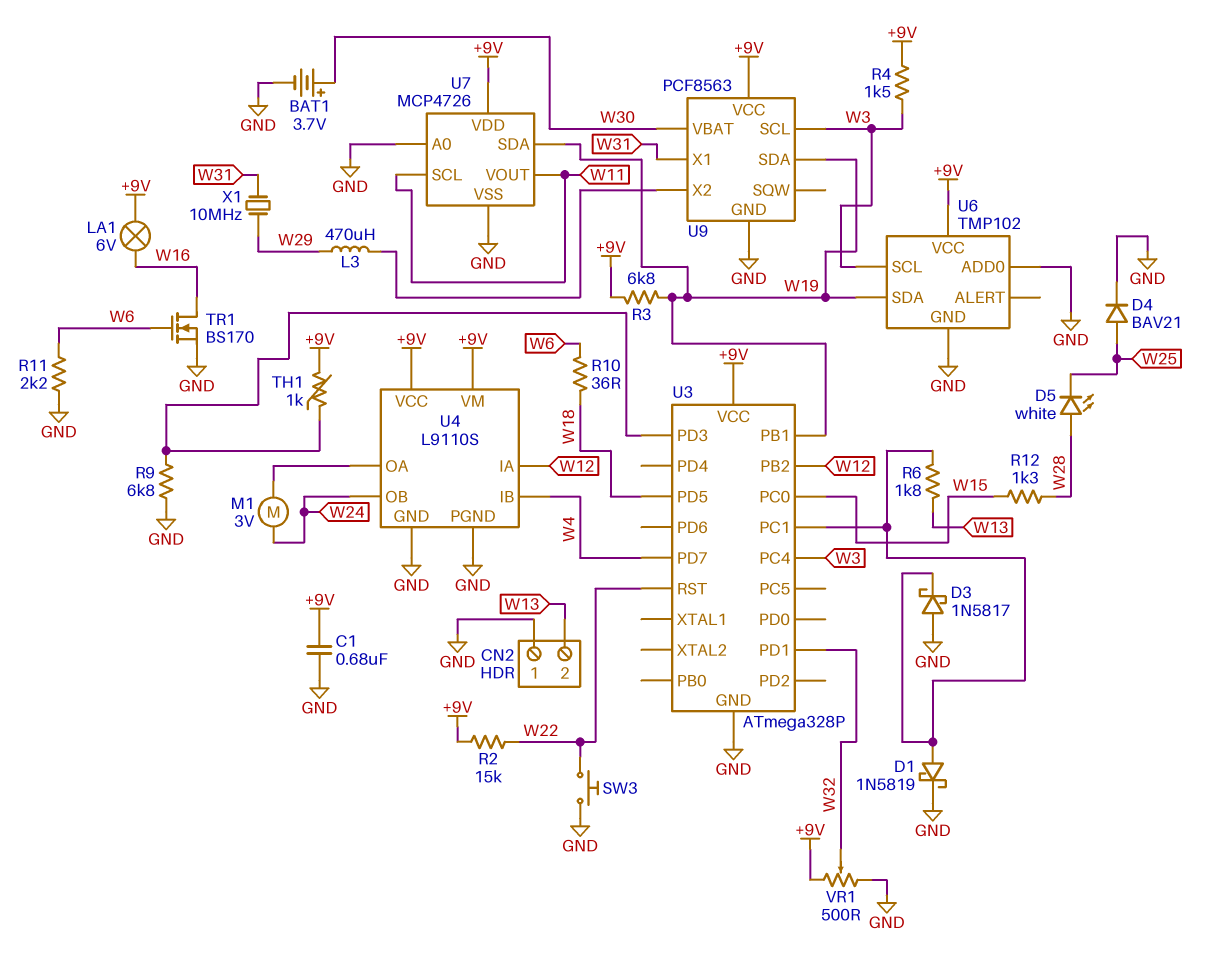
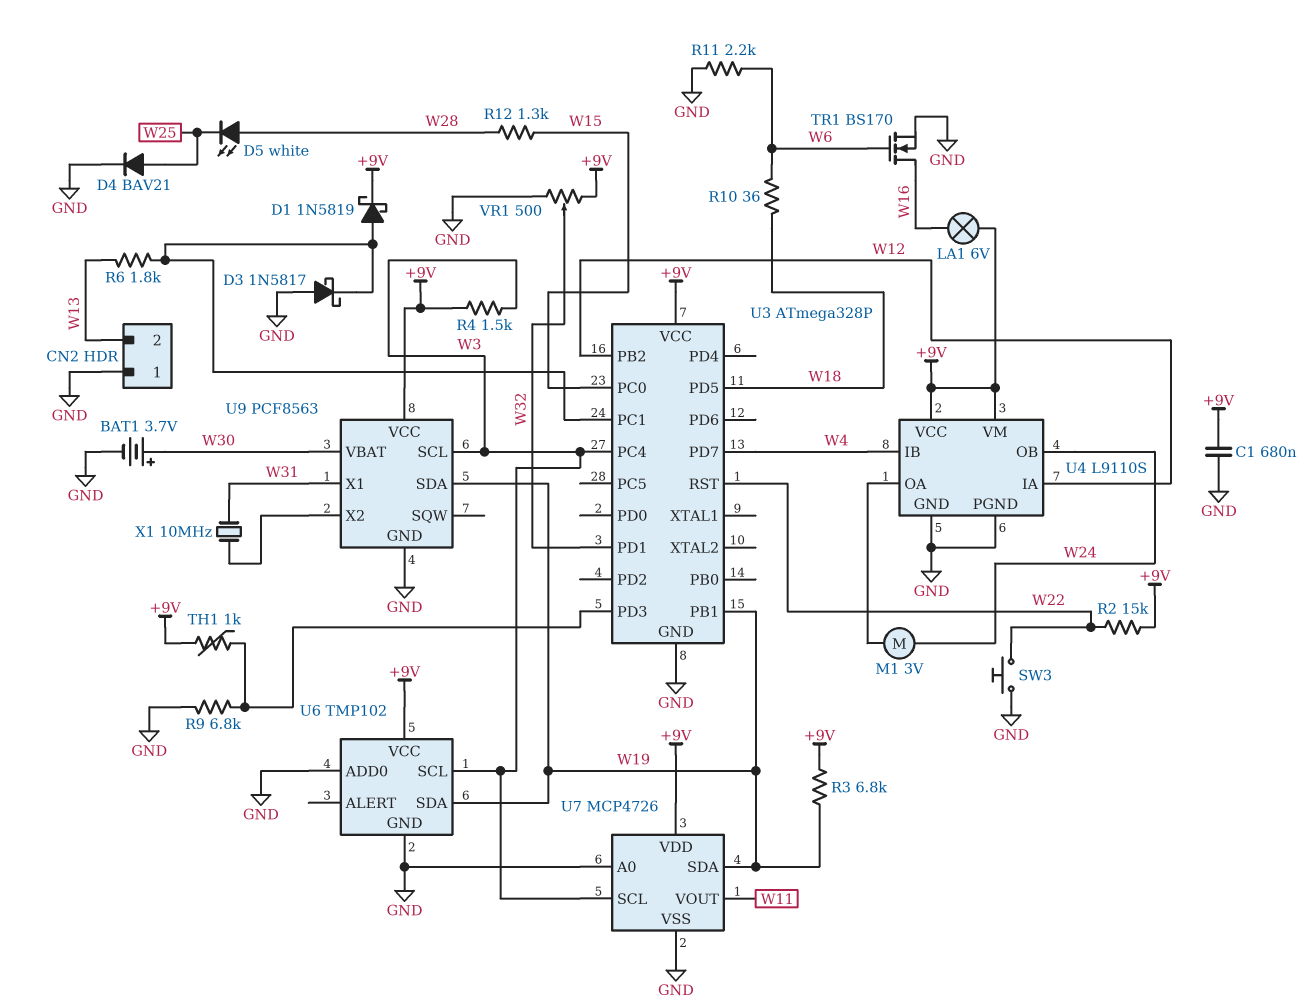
D1: schottky 1N5819 (A U3/PC1, K GND) -> schottky 1N5819 (A U3/PC1, K +9V)
L3: 470uH (U9/X2, W29) -> none
U7 pin SCL: W11 -> W3
X1: 10MHz (W29, W31) -> 10MHz (U9/X2, W31)

